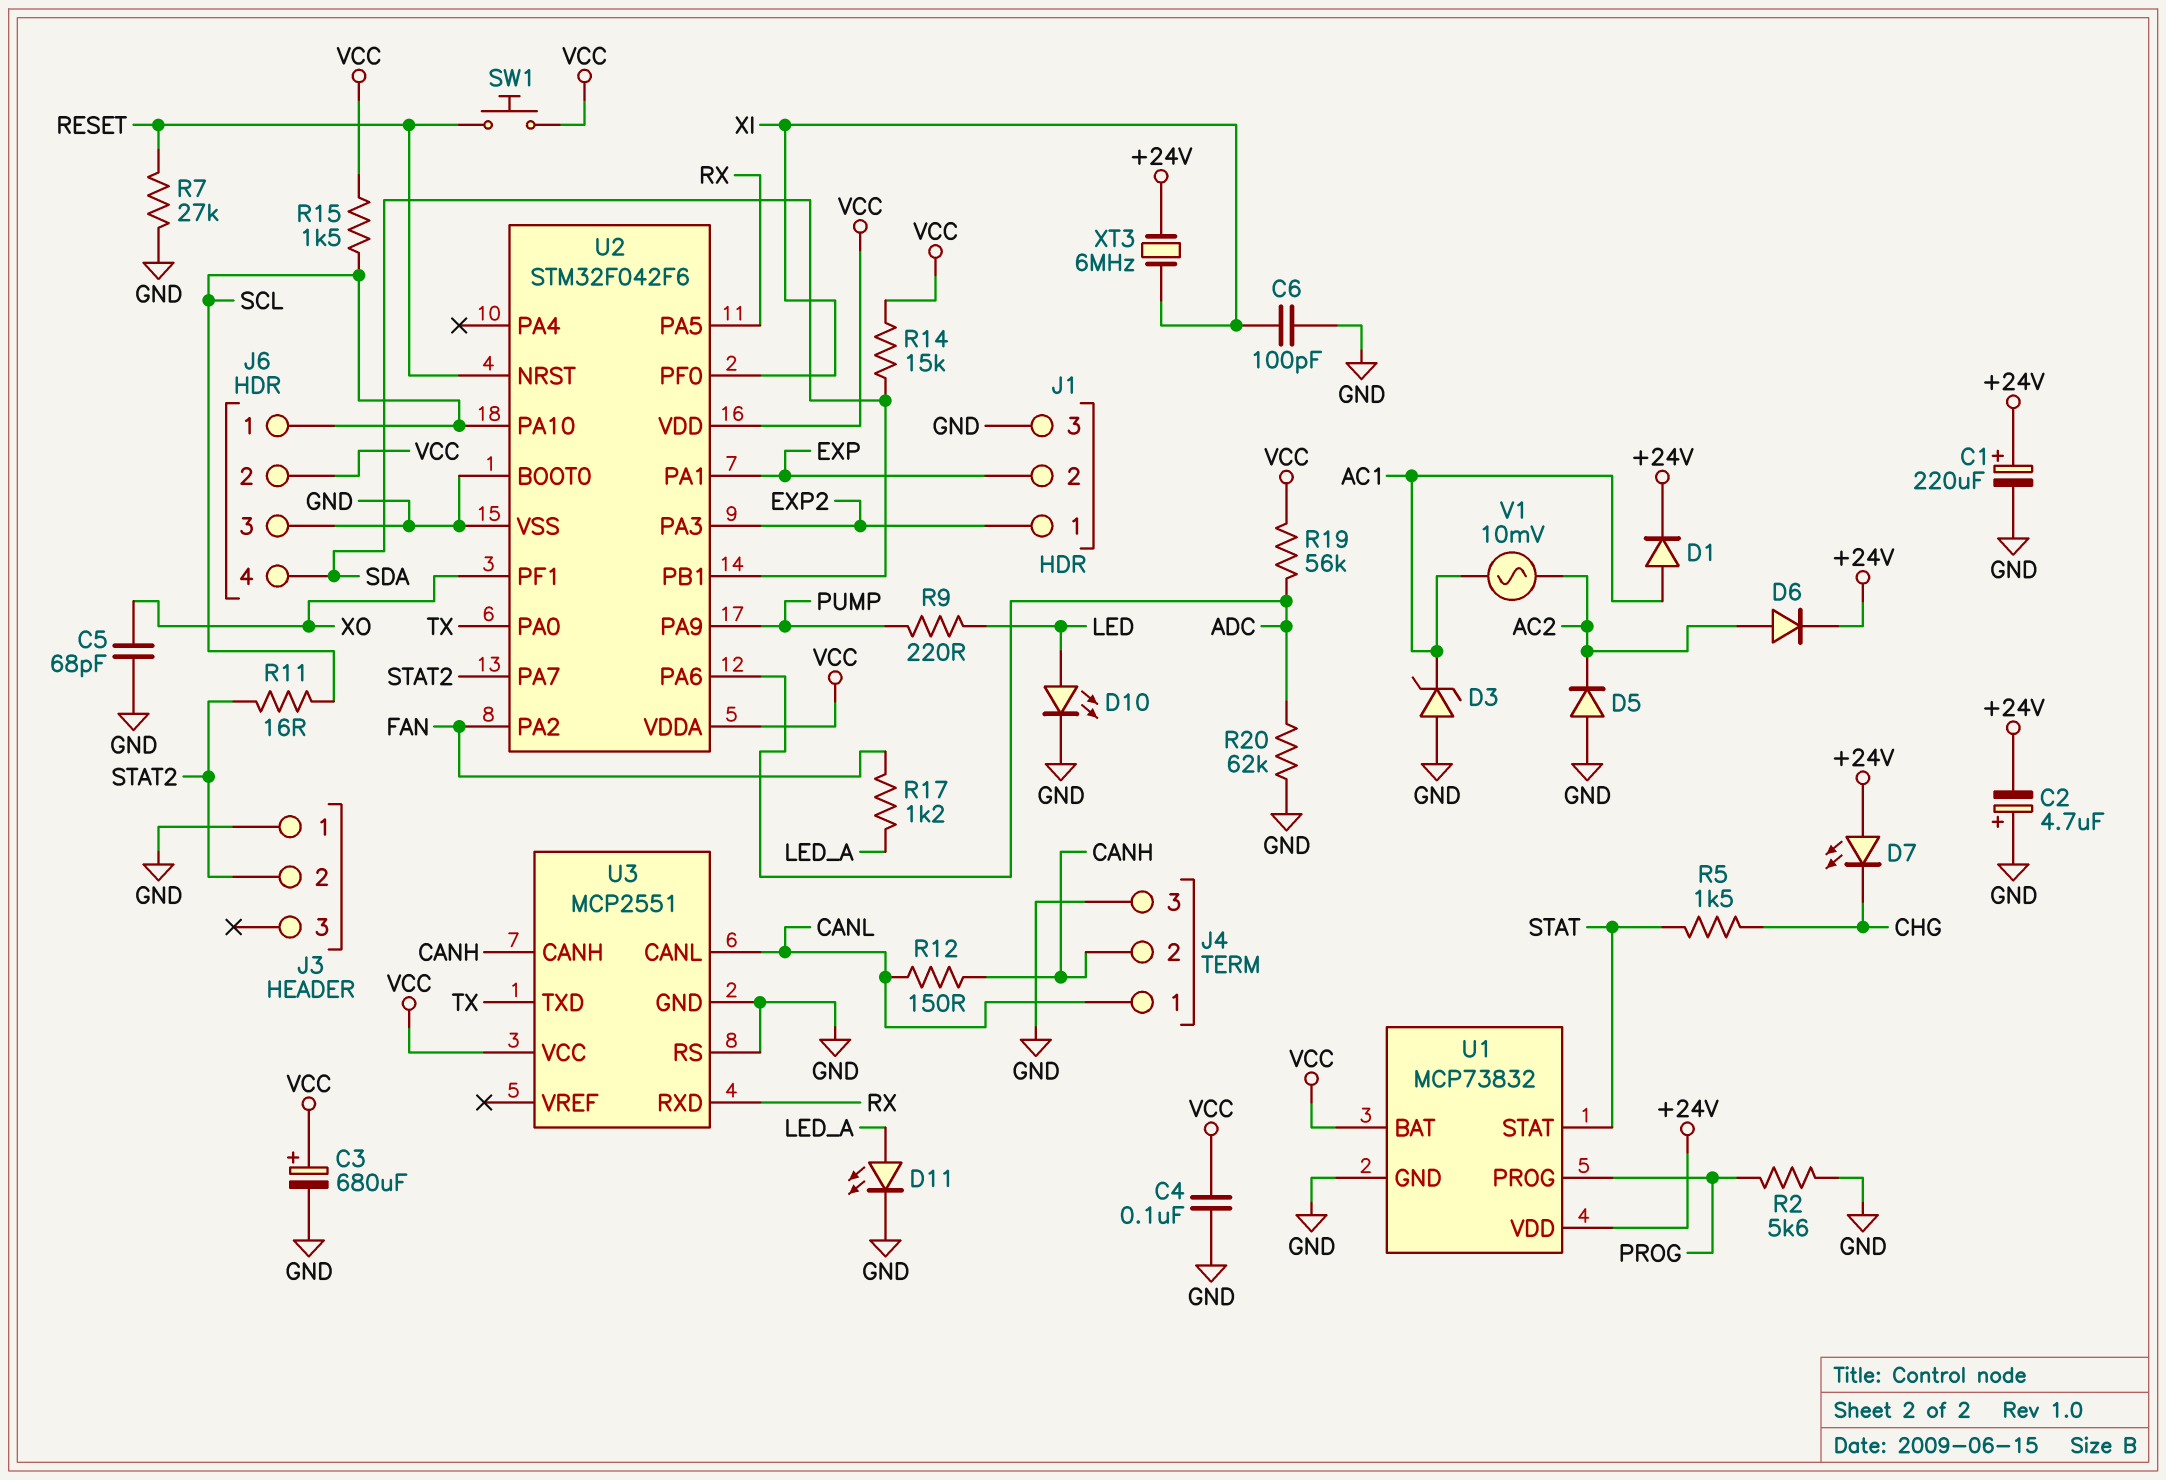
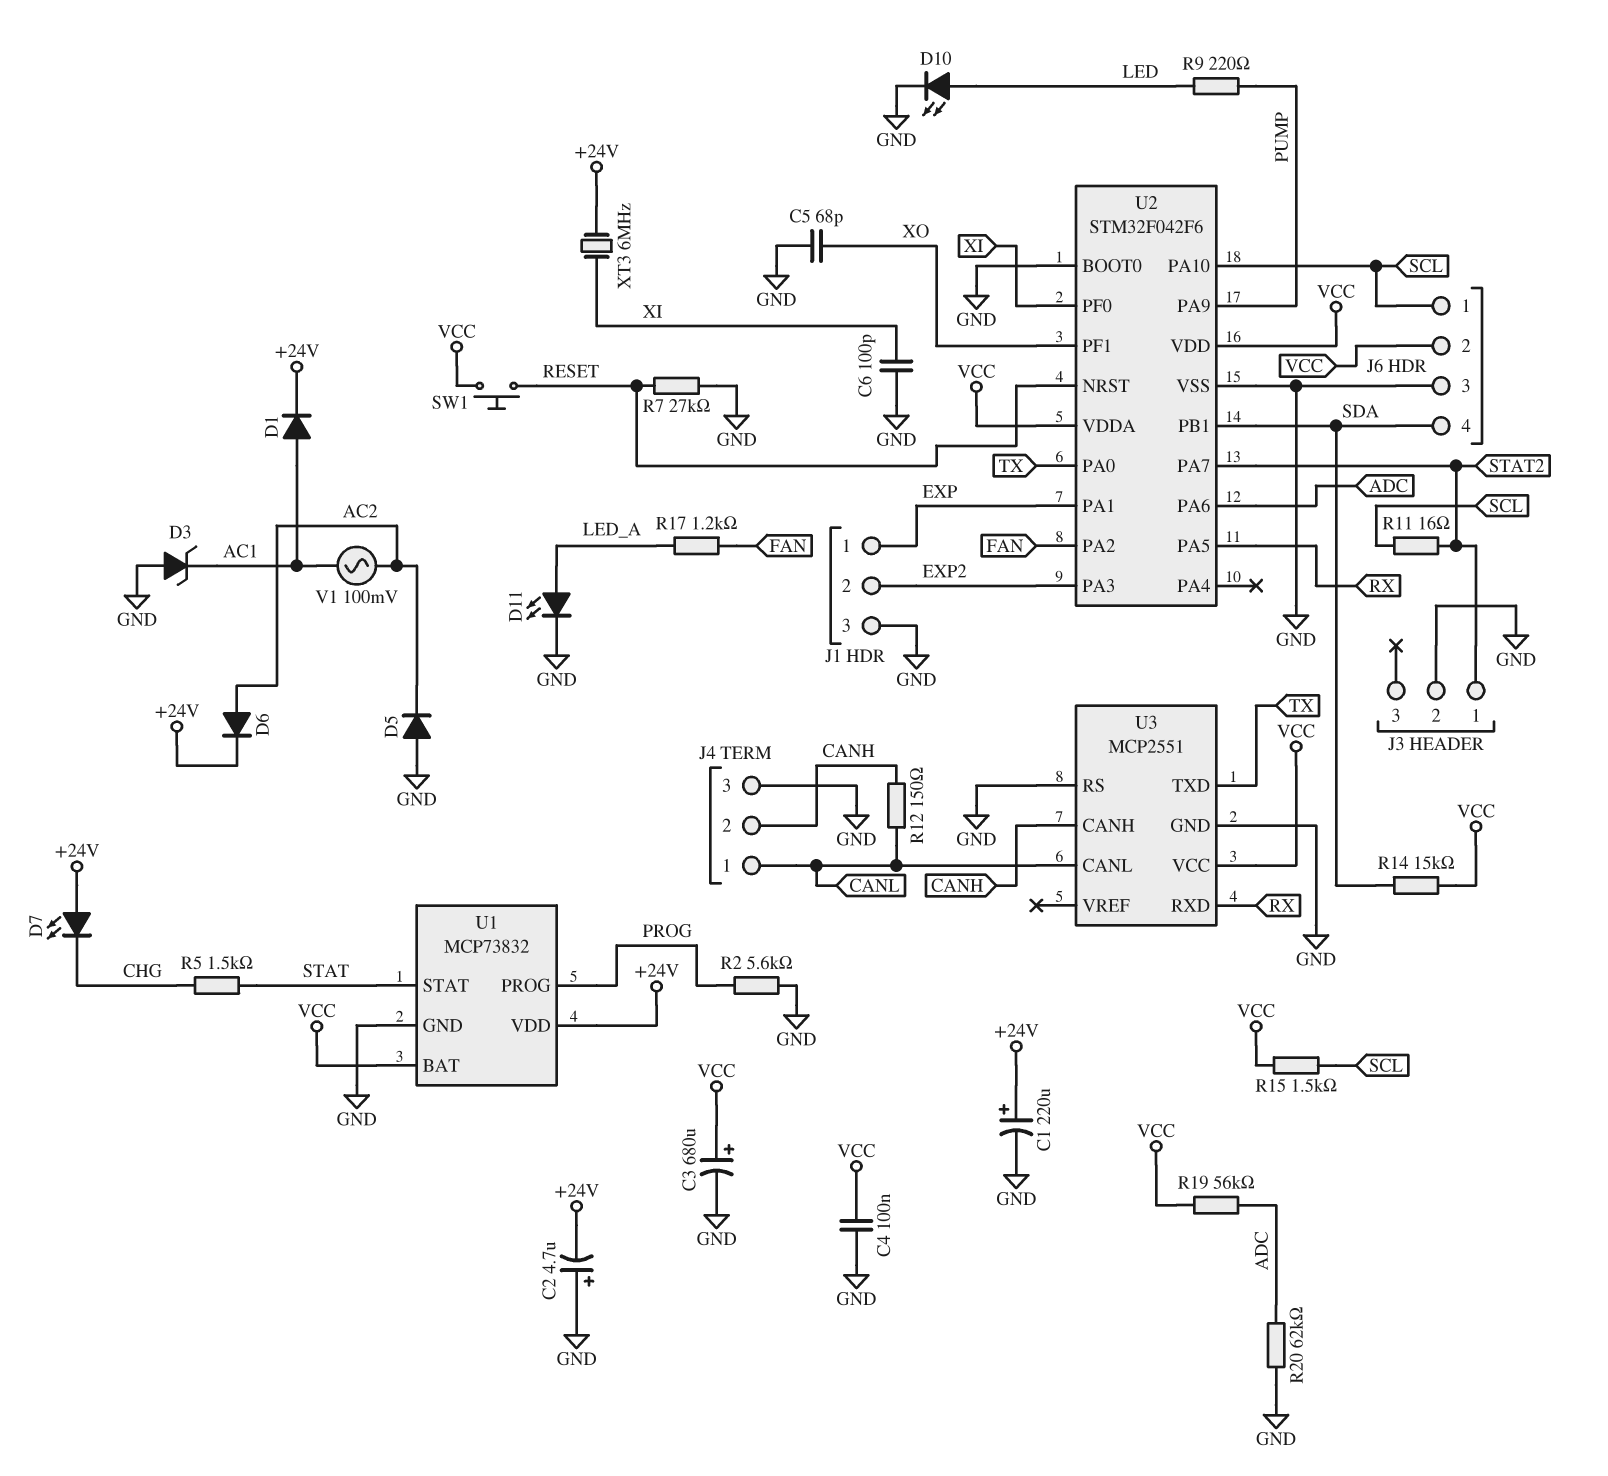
J1 pin 1: EXP2 -> EXP
J1 pin 2: EXP -> EXP2
J3 pin 1: GND -> STAT2
J3 pin 2: STAT2 -> GND
V1: AC 10mV (AC1, AC2) -> AC 100mV (AC1, AC2)

